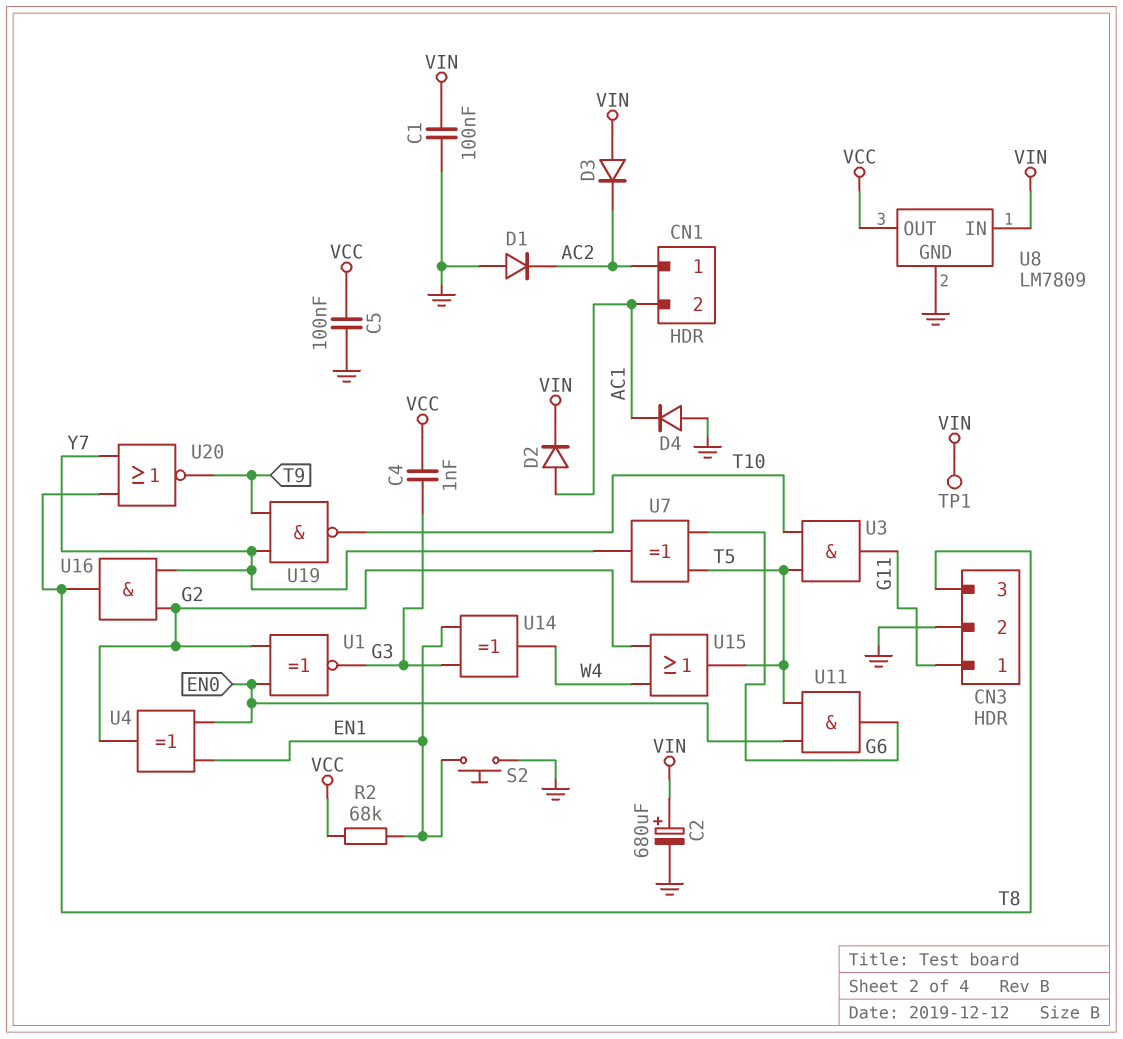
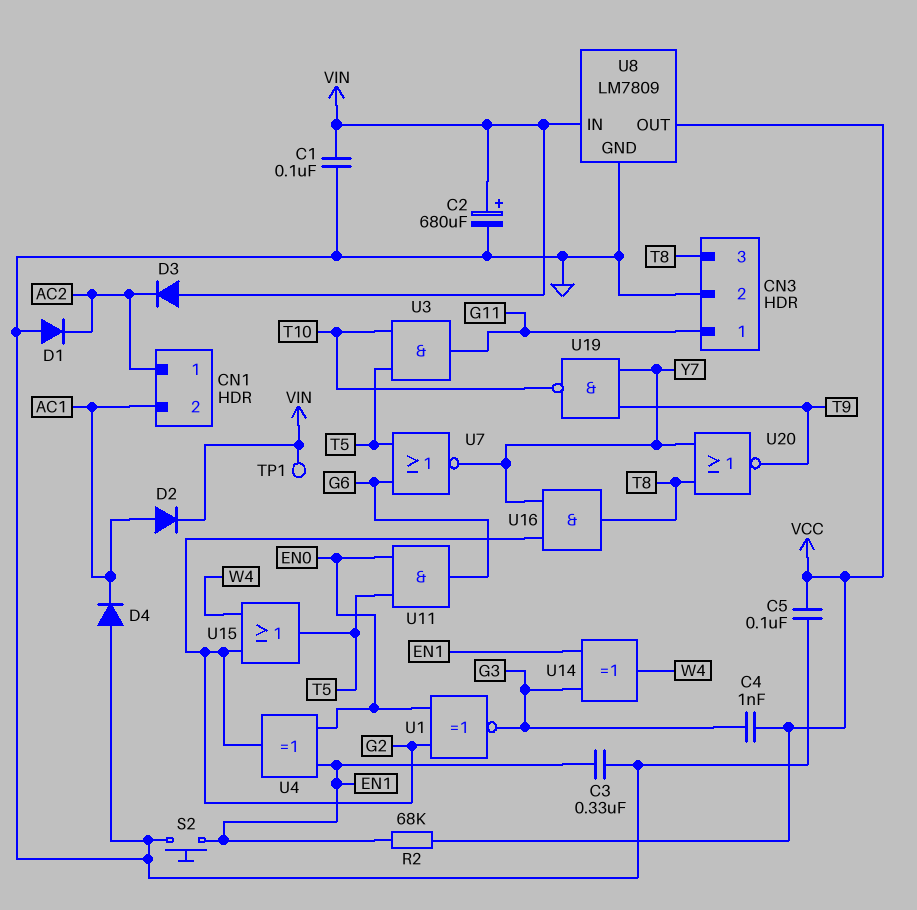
C3: none -> 330nF (EN1, GND)
U7: XOR (in G6, in T5, out Y7) -> NOR (in G6, in T5, out Y7)

